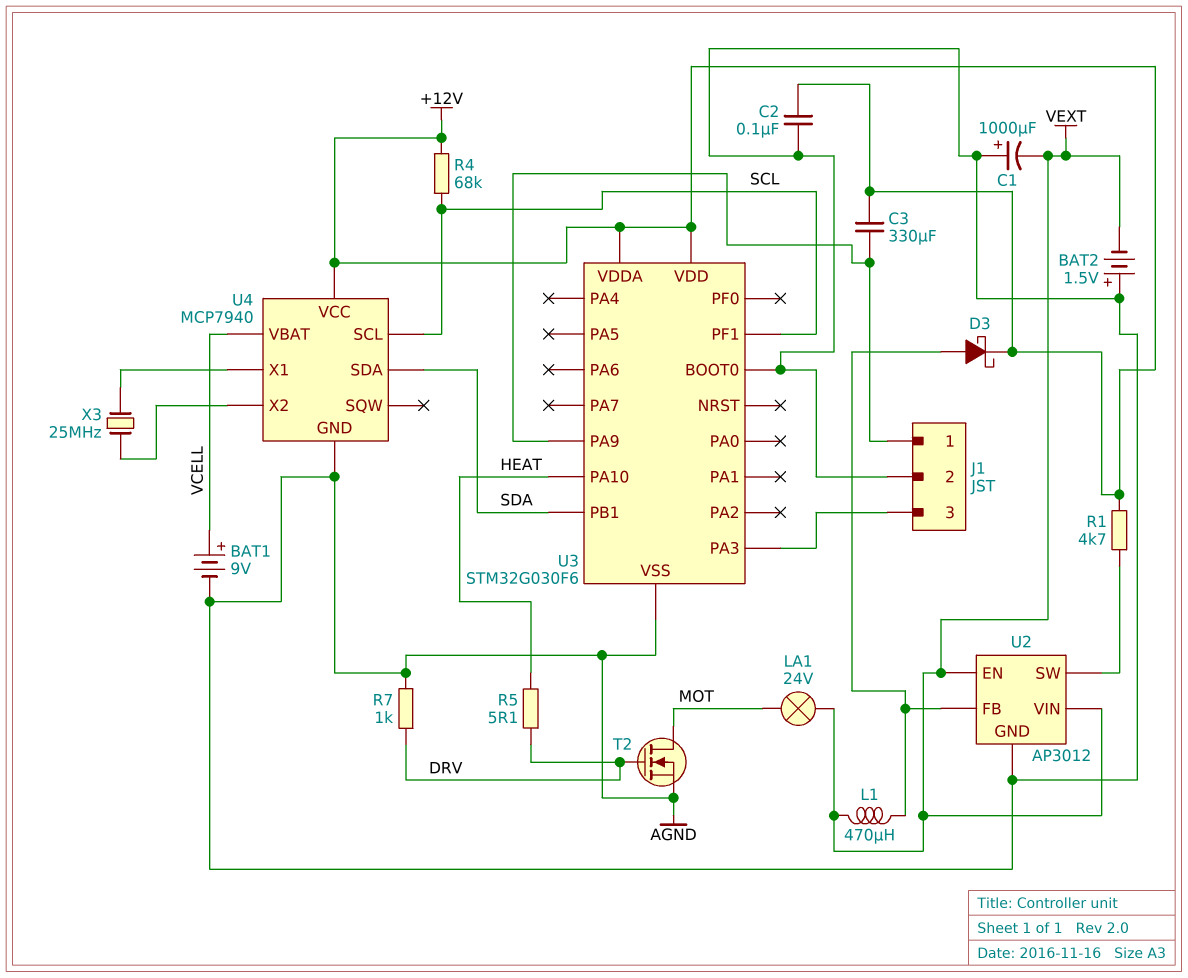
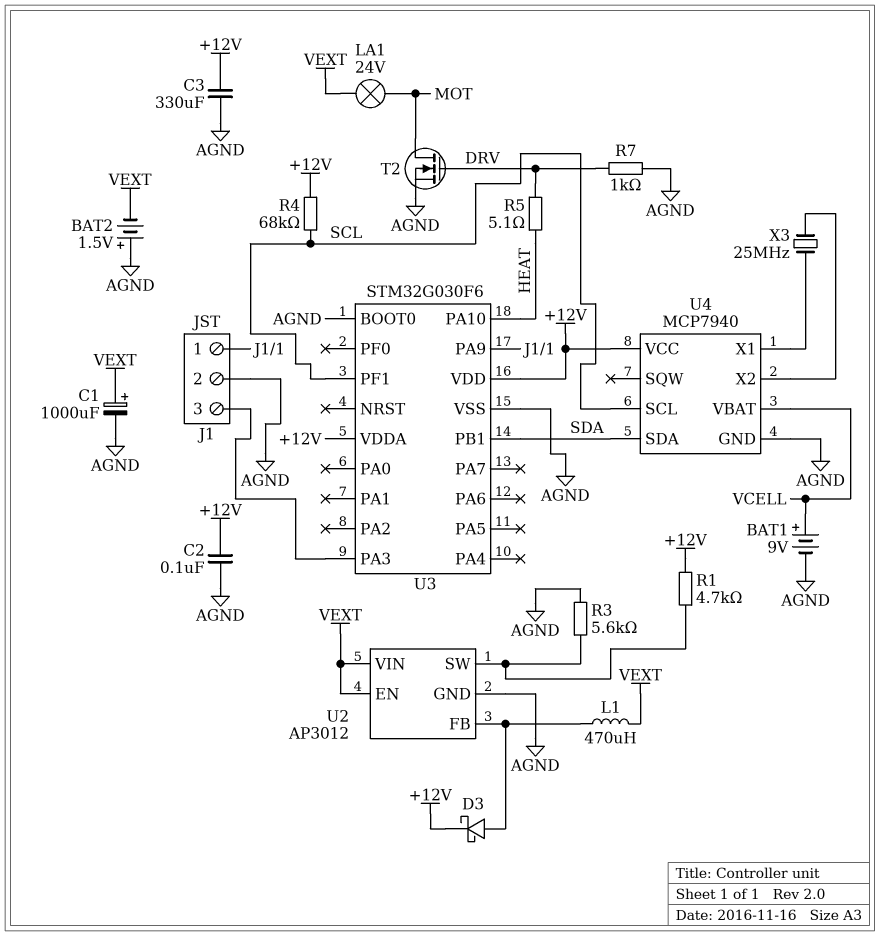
C1: 1000uF (plus AGND, minus VEXT) -> 1000uF (plus VEXT, minus AGND)
C3: 330uF (+12V, J1/1) -> 330uF (+12V, AGND)
R3: none -> 5.6k (AGND, U2/SW)

